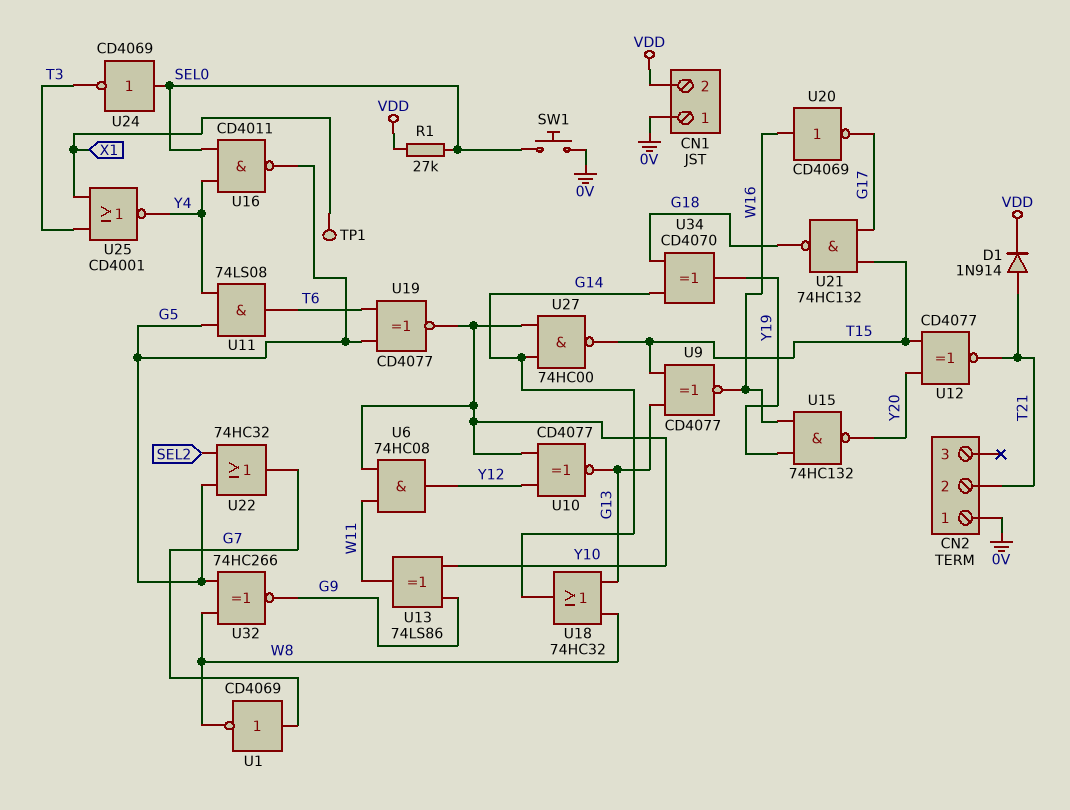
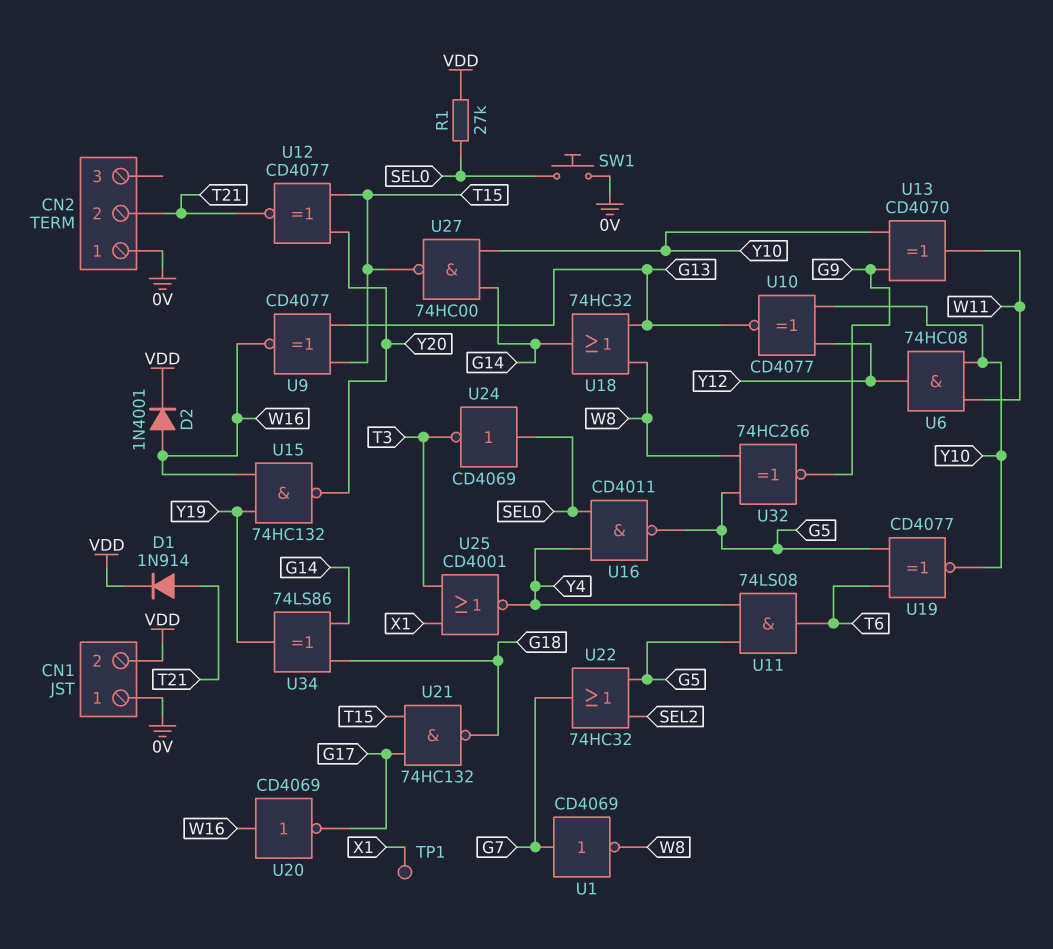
D2: none -> diode 1N4001 (A W16, K VDD)
U13: XOR 74LS86 (in G9, in Y10, out W11) -> XOR CD4070 (in G9, in Y10, out W11)
U34: XOR CD4070 (in G14, in G18, out Y19) -> XOR 74LS86 (in G14, in G18, out Y19)

